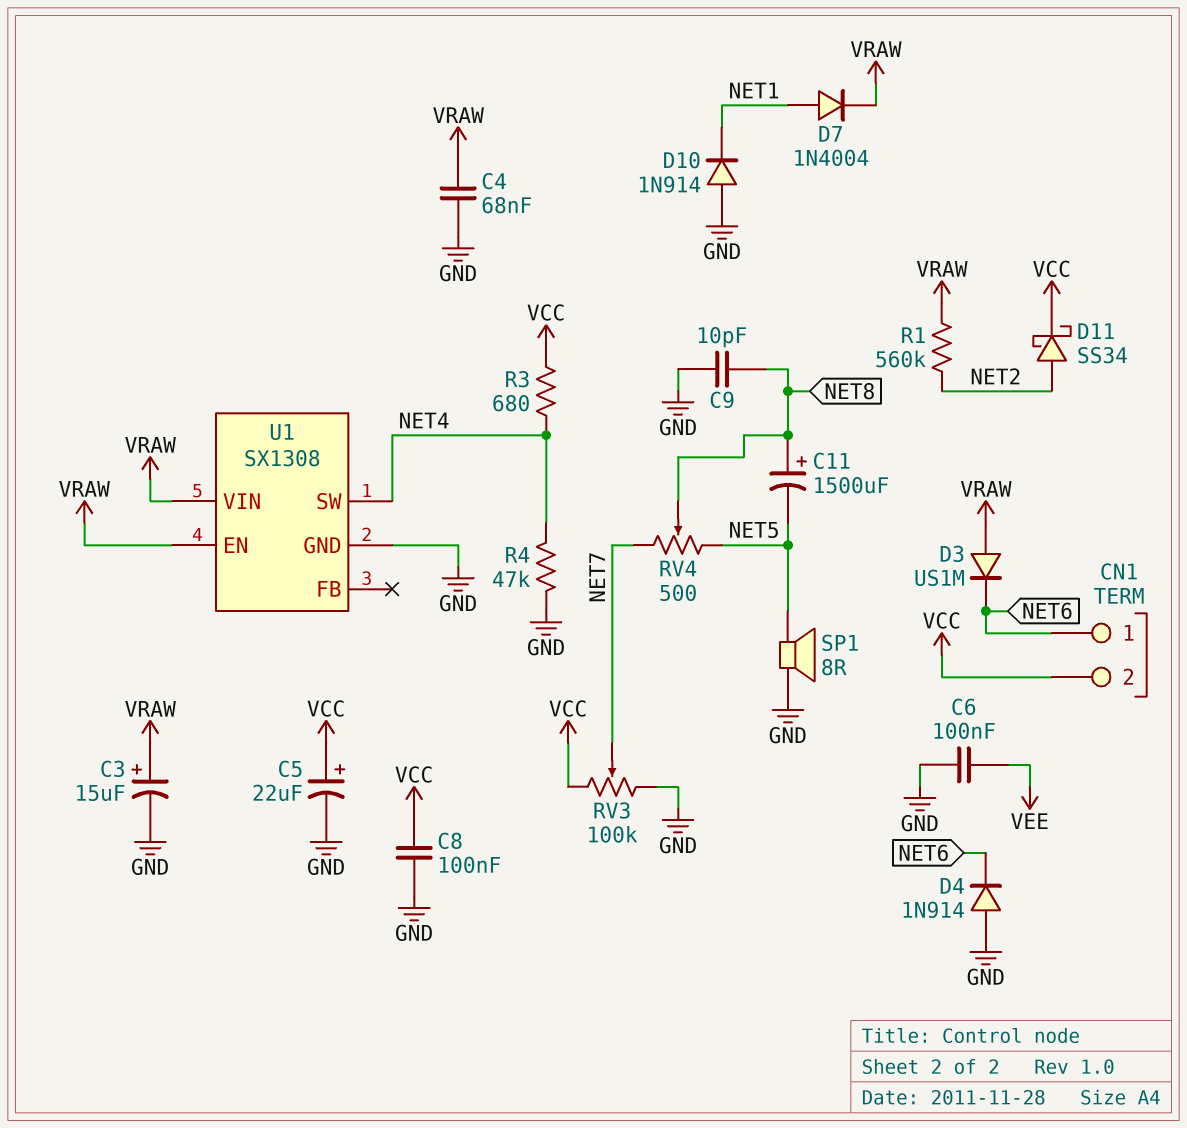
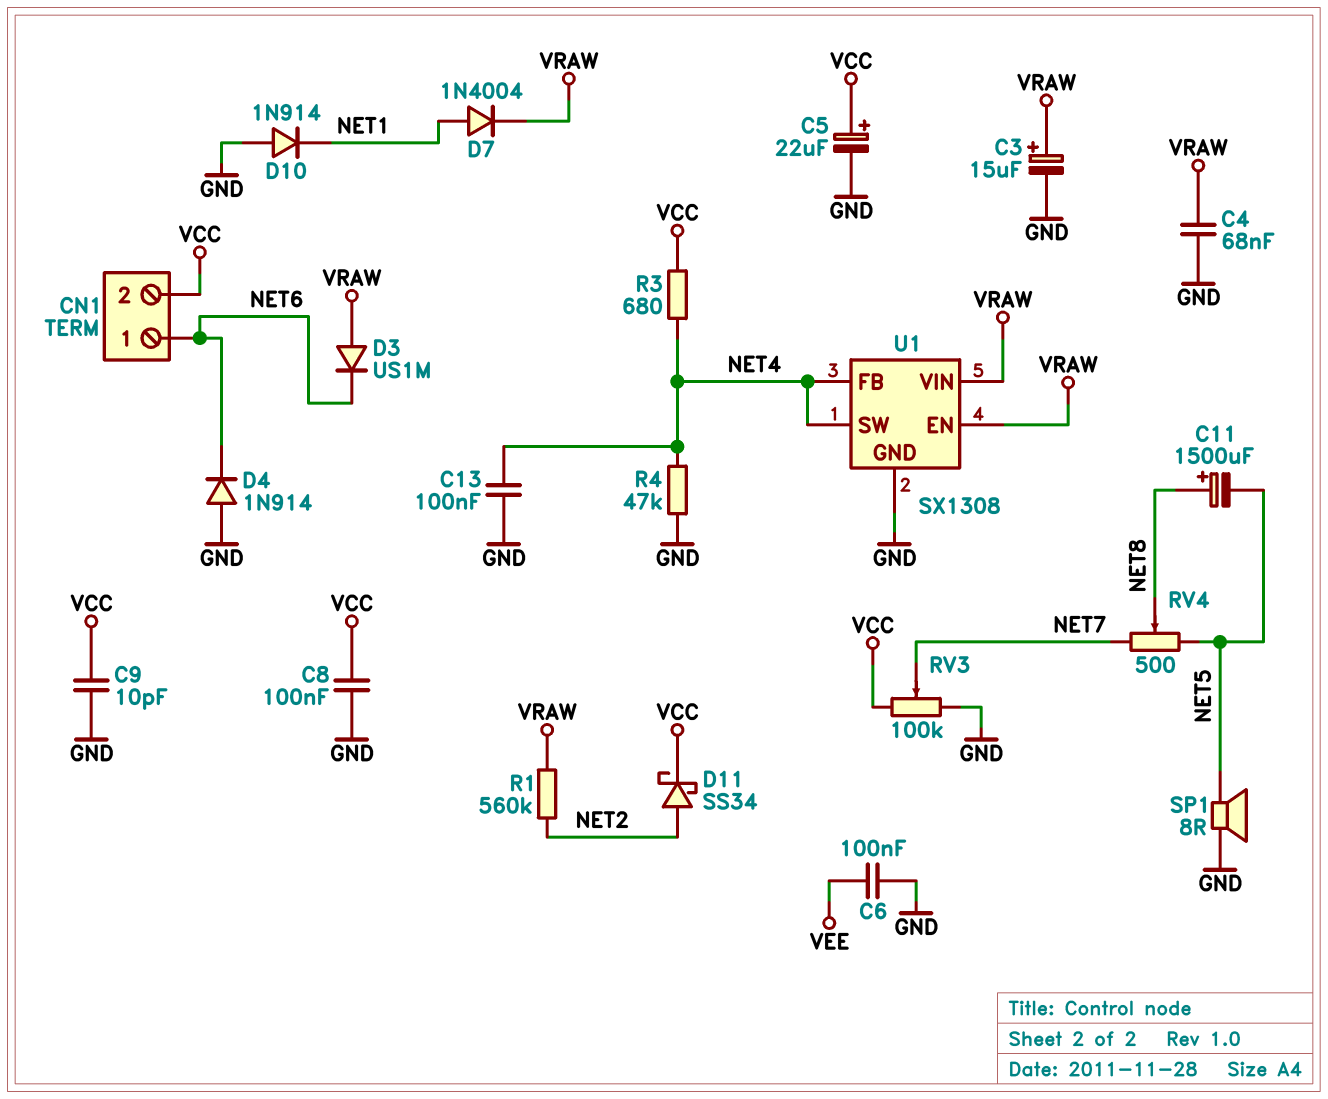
C9: 10pF (GND, NET8) -> 10pF (GND, VCC)
C13: none -> 100nF (GND, NET4)
U1 pin FB: none -> NET4

